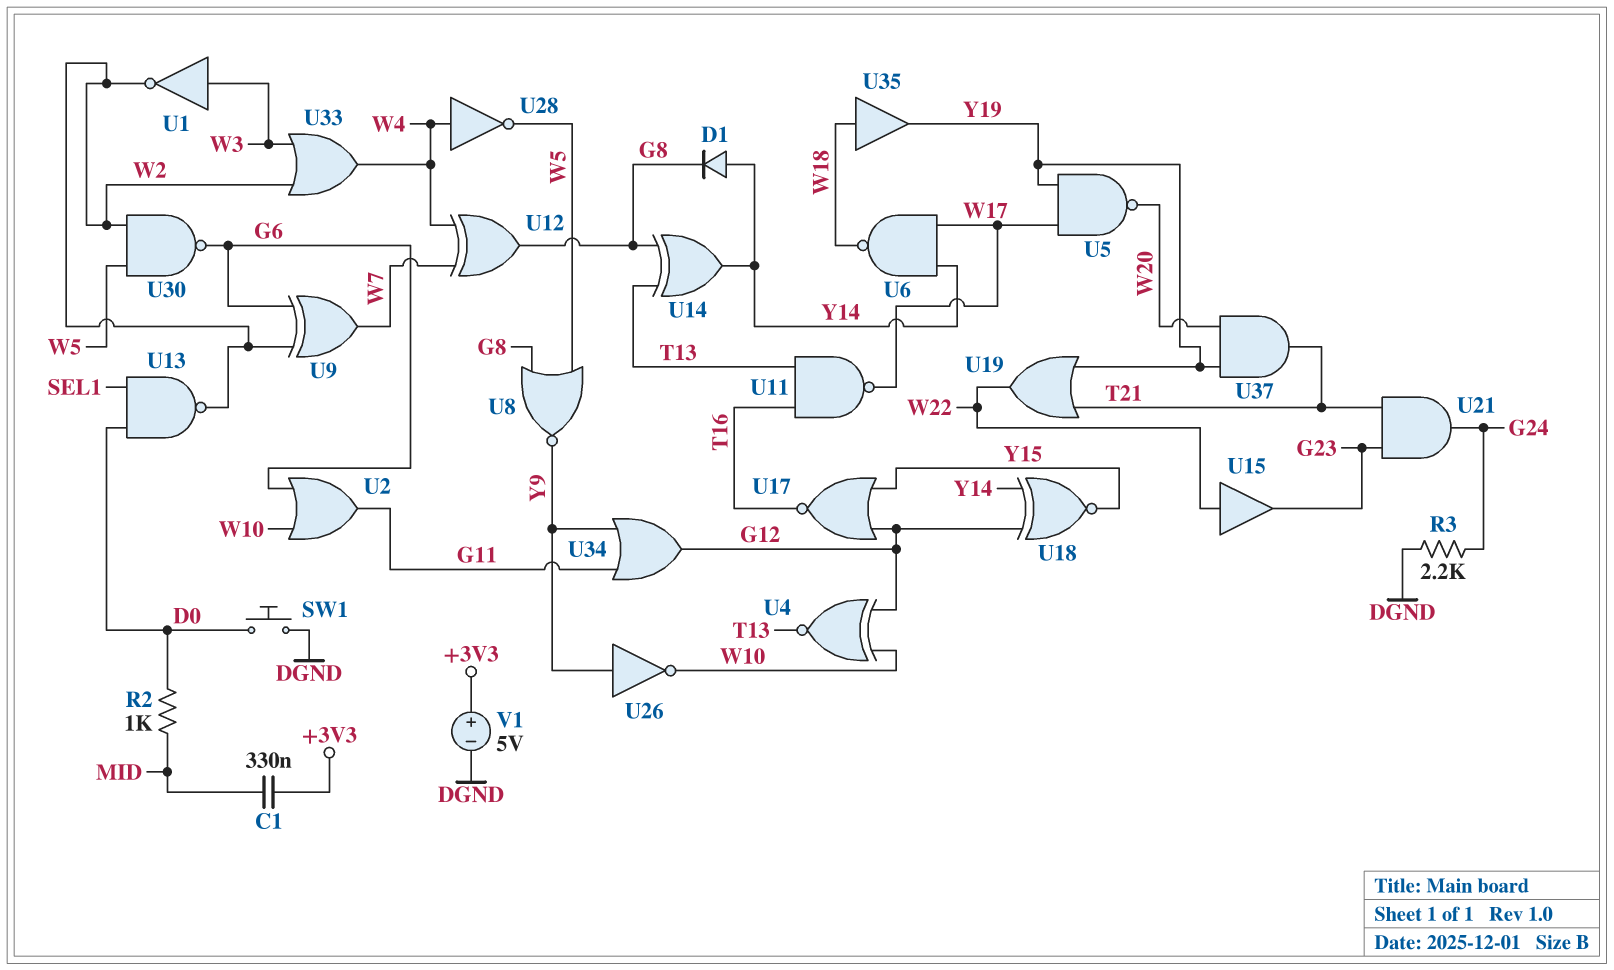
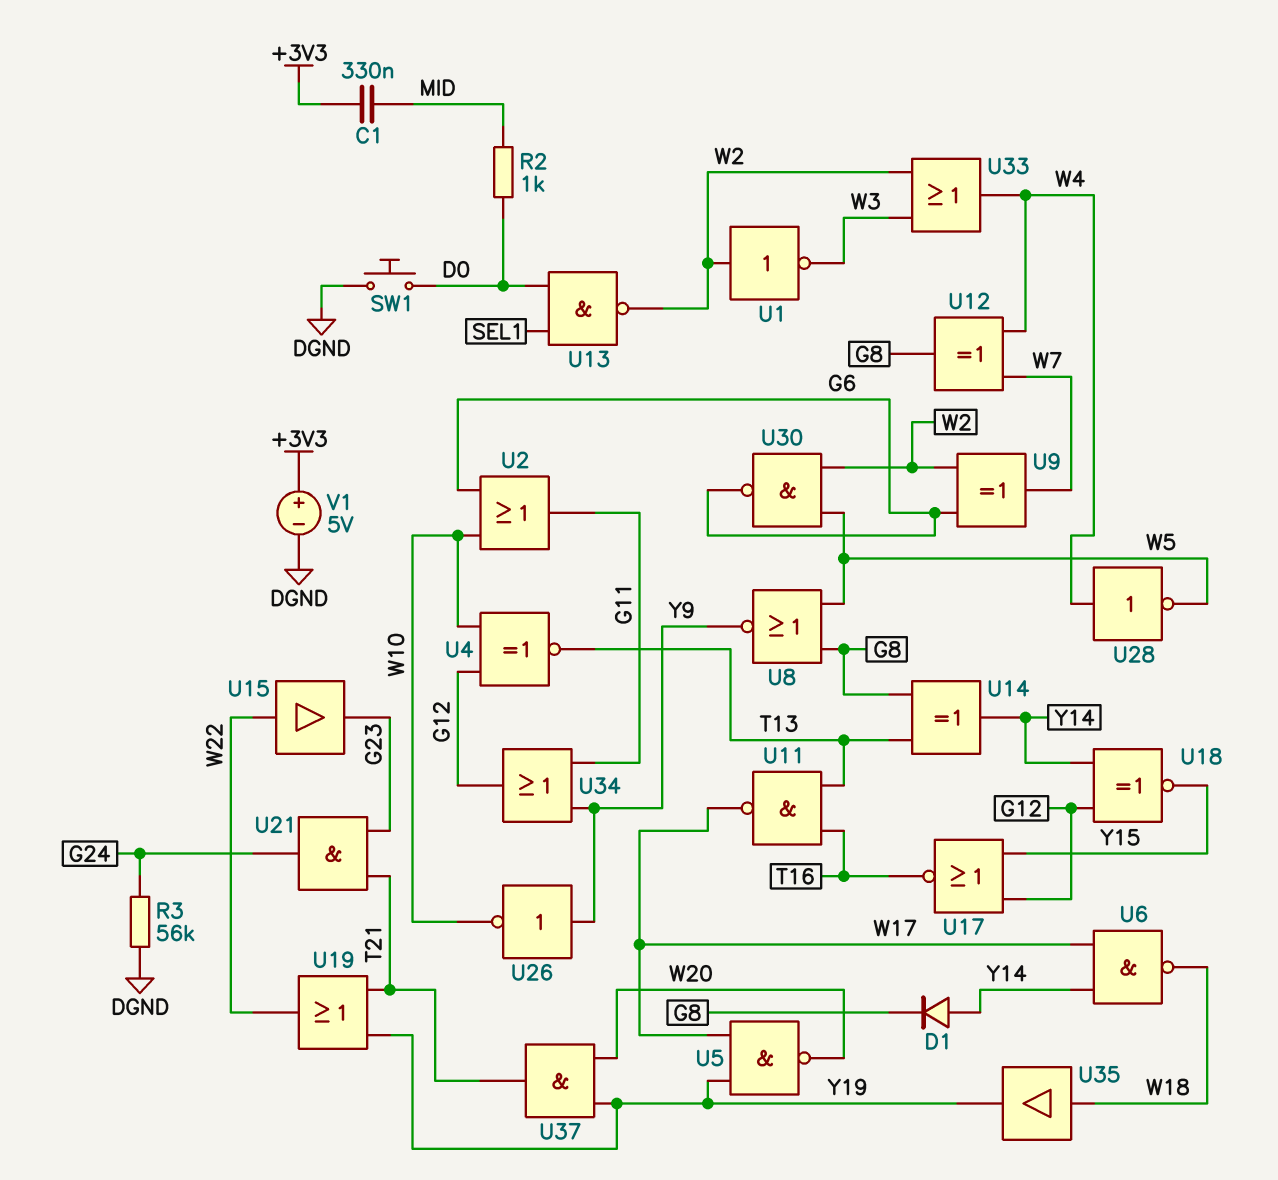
R3: 2.2k (DGND, G24) -> 56k (DGND, G24)
U1: NOT (in W3, out W2) -> NOT (in W2, out W3)

